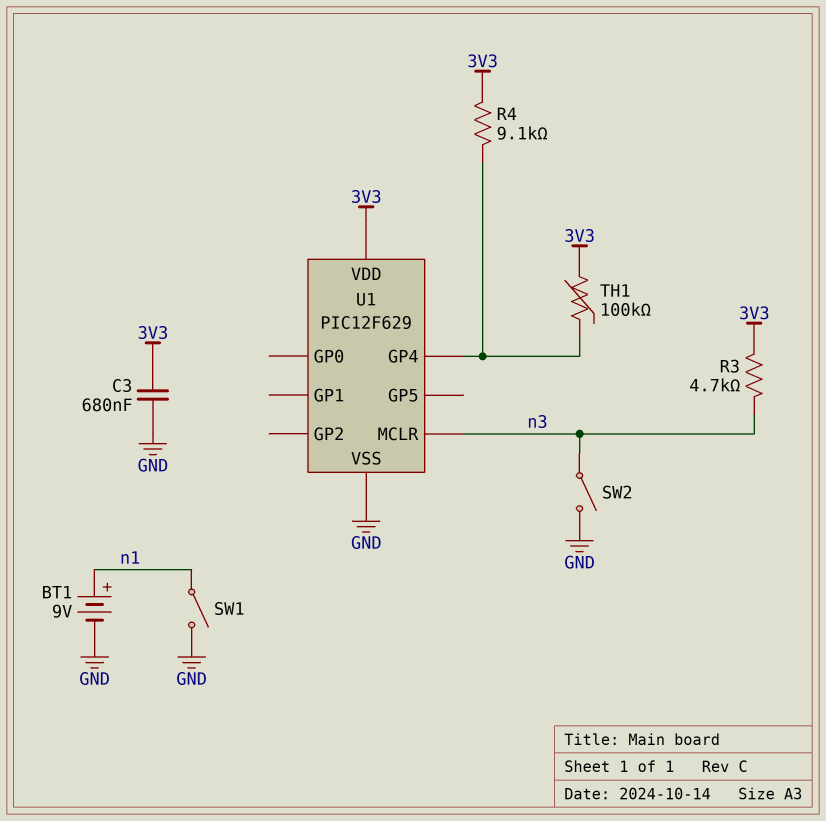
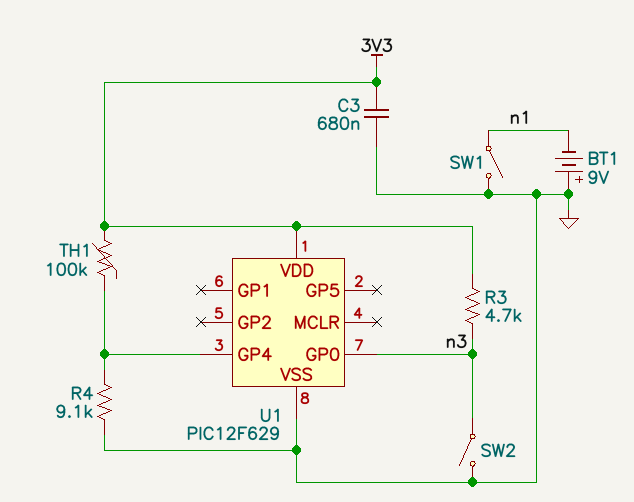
BT1: 9V (plus n1, minus GND) -> 9V (plus GND, minus n1)
R4: 9.1k (3V3, U1/GP4) -> 9.1k (GND, U1/GP4)
U1 pin GP0: none -> n3
U1 pin MCLR: n3 -> none

